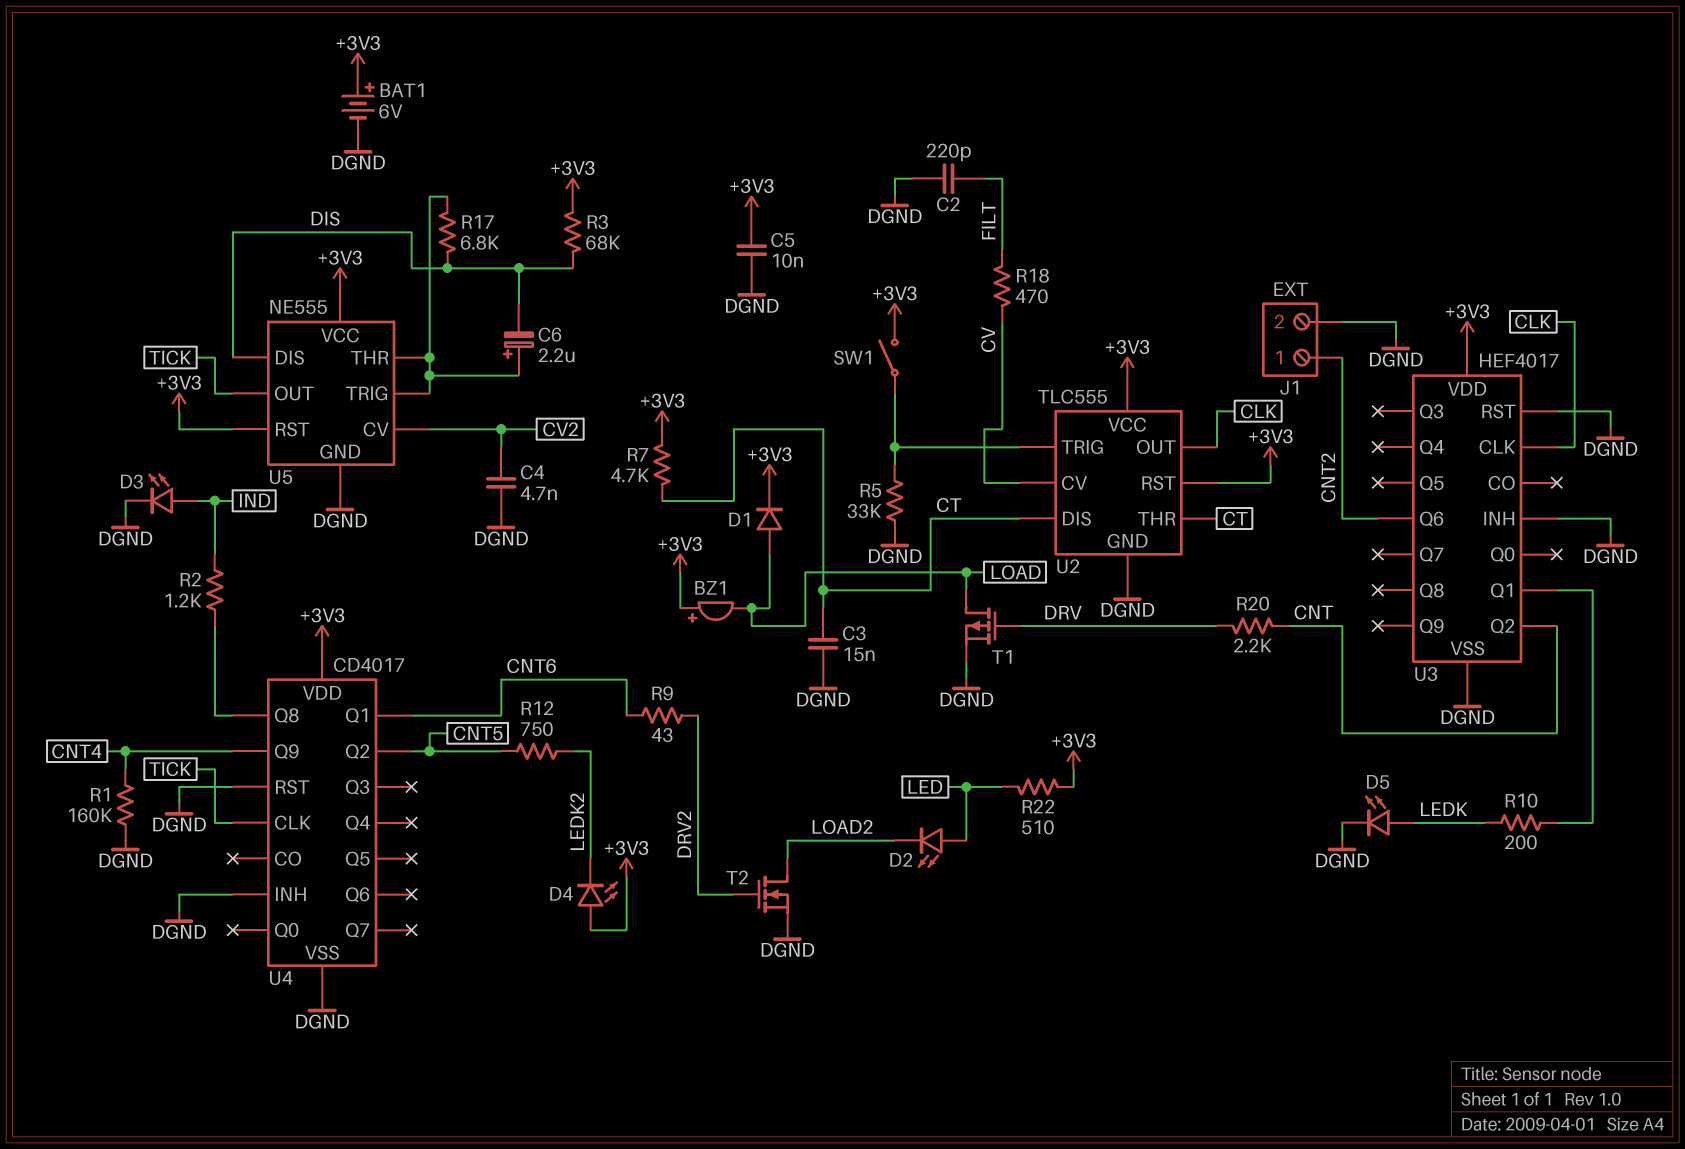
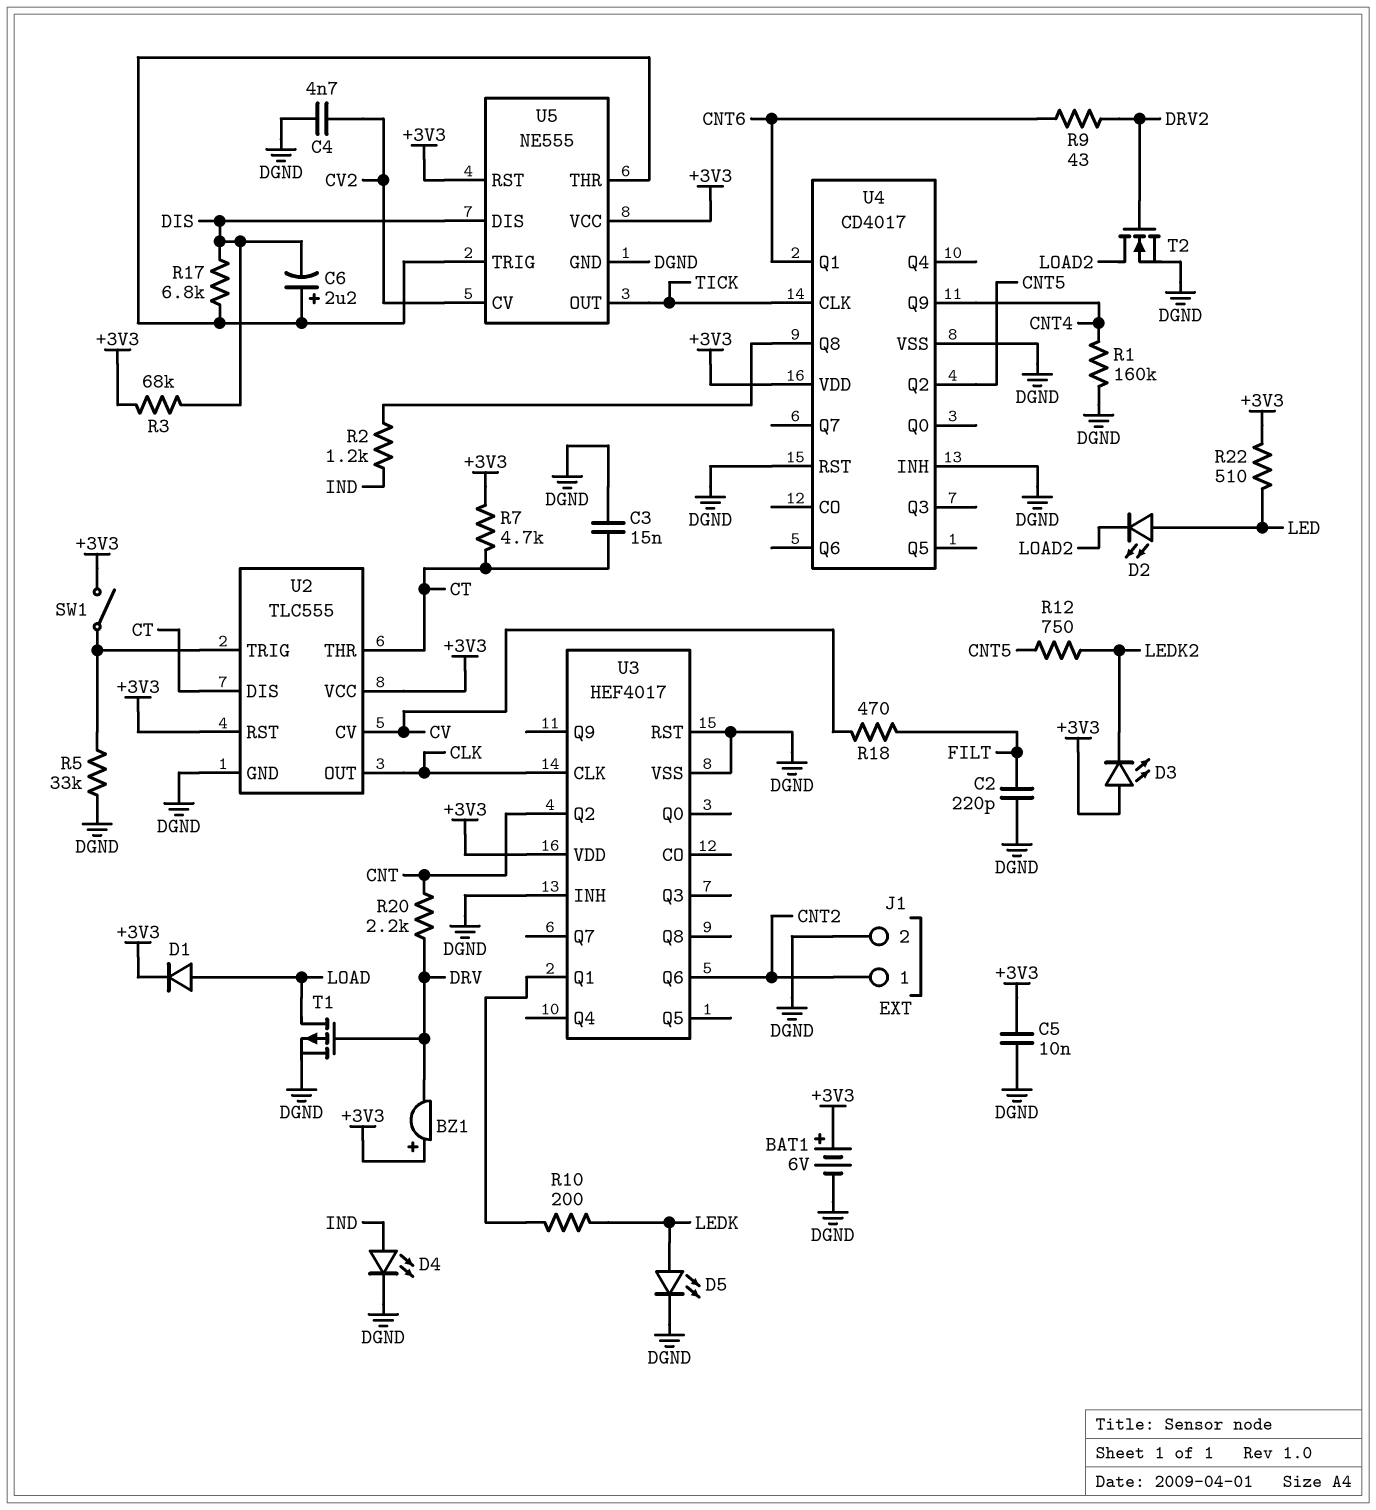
BZ1: buzzer (plus +3V3, minus LOAD) -> buzzer (plus +3V3, minus DRV)
D3: LED (A IND, K DGND) -> LED (A +3V3, K LEDK2)
D4: LED (A +3V3, K LEDK2) -> LED (A IND, K DGND)

